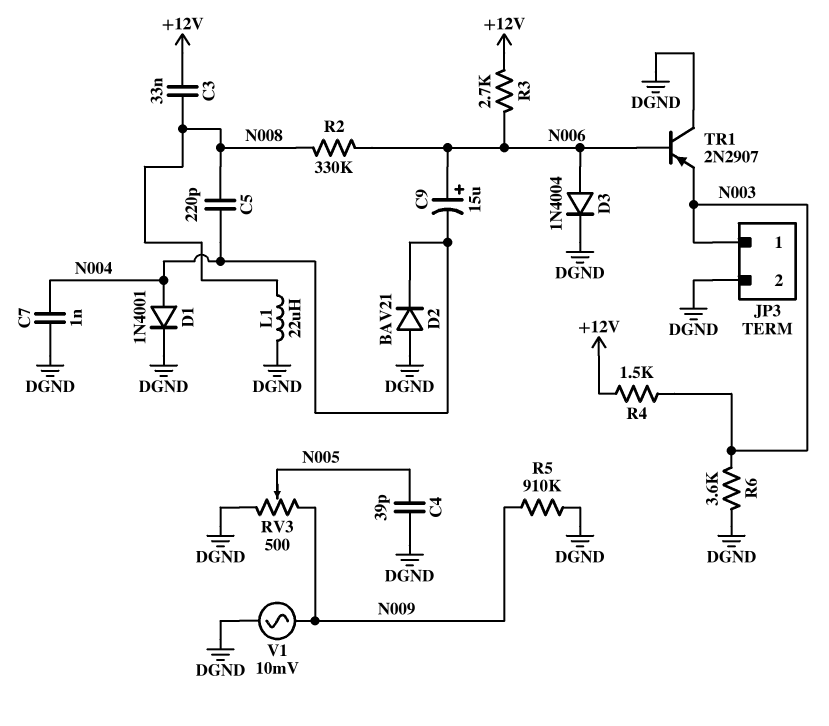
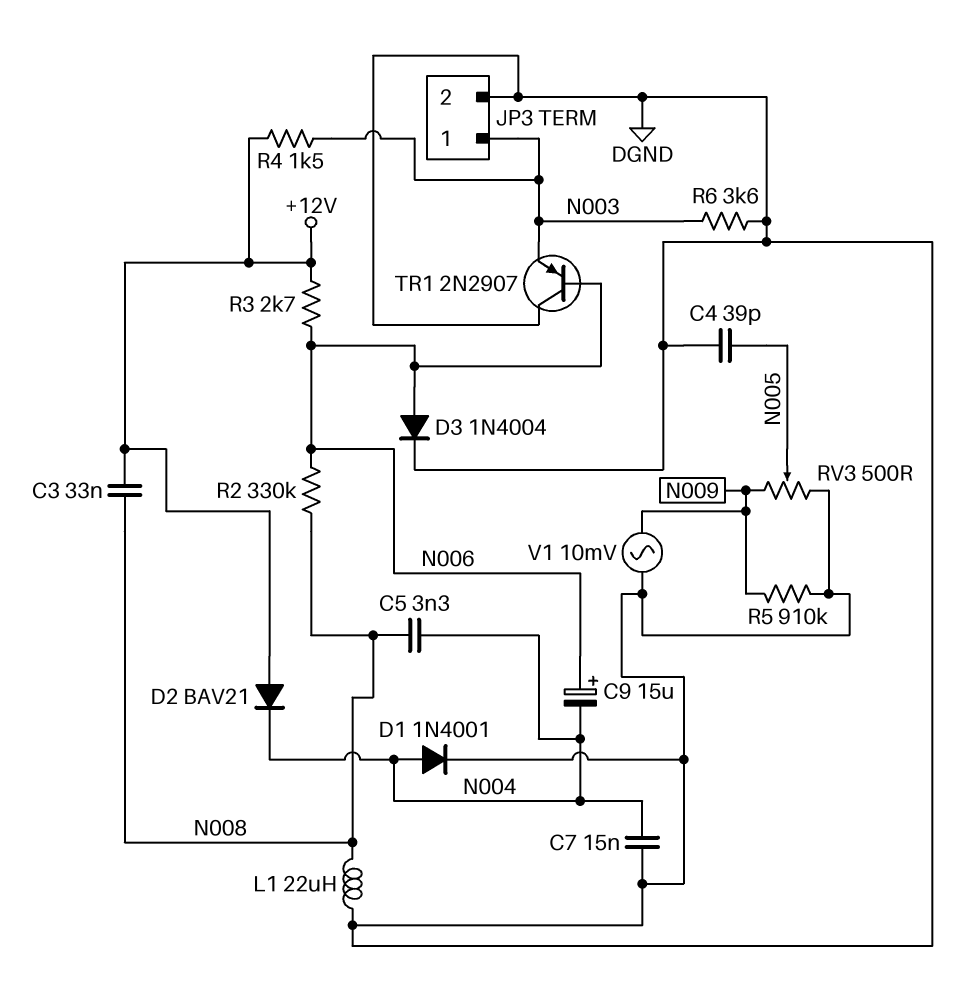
C5: 220pF (N004, N008) -> 3.3nF (N004, N008)
C7: 1nF (DGND, N004) -> 15nF (DGND, N004)
D2: diode BAV21 (A DGND, K N004) -> diode BAV21 (A +12V, K N004)

